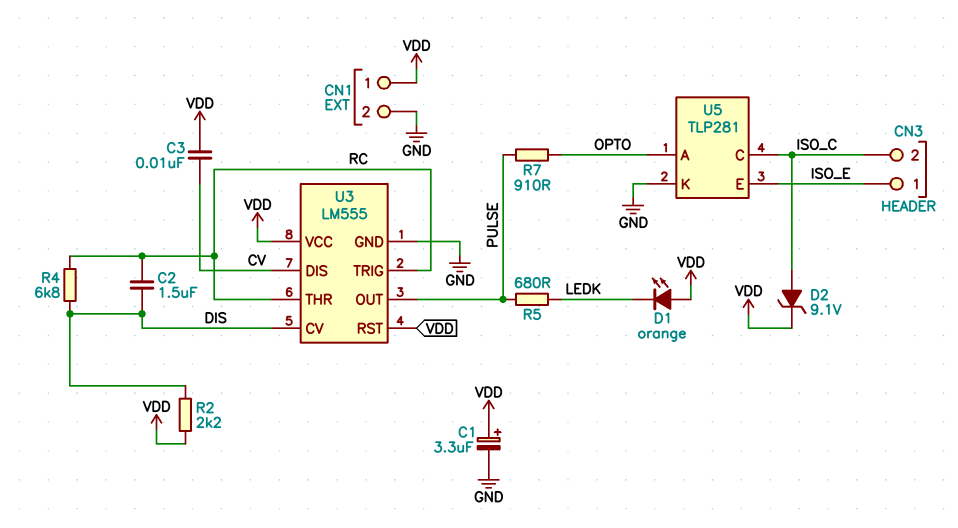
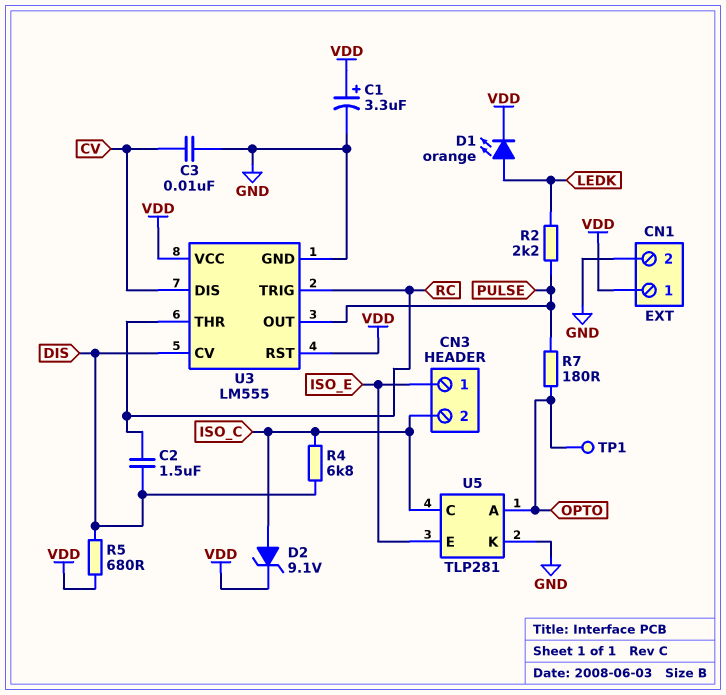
C3: 10nF (CV, VDD) -> 10nF (CV, GND)
D1: LED orange (A VDD, K LEDK) -> LED orange (A LEDK, K VDD)
R2: 2.2k (DIS, VDD) -> 2.2k (LEDK, PULSE)
R4: 6.8k (DIS, RC) -> 6.8k (DIS, ISO_C)
R5: 680 (LEDK, PULSE) -> 680 (DIS, VDD)
R7: 910 (OPTO, PULSE) -> 180 (OPTO, PULSE)
TP1: none -> test point (OPTO)

